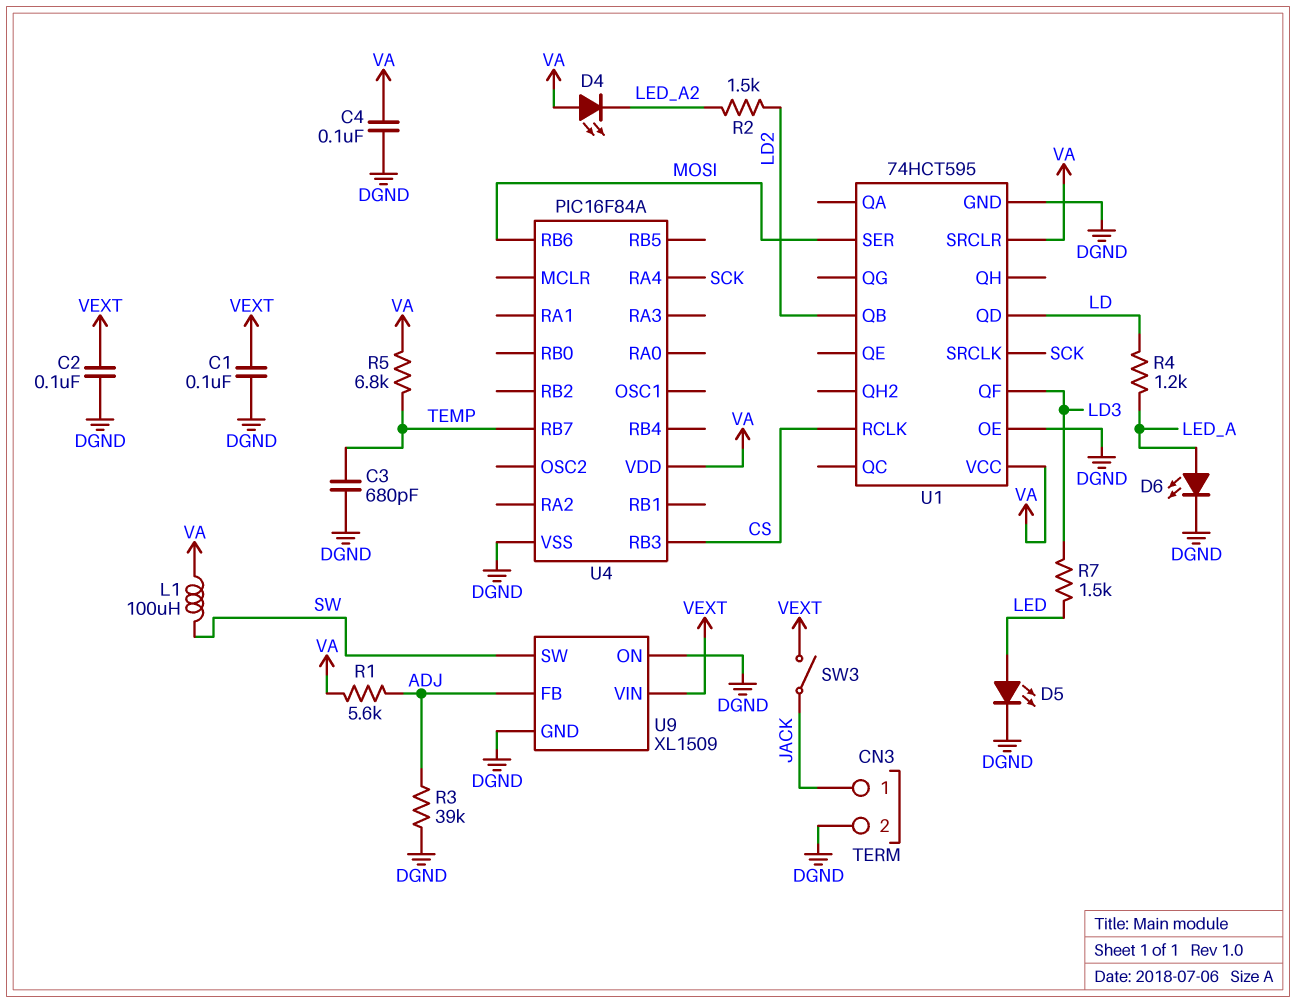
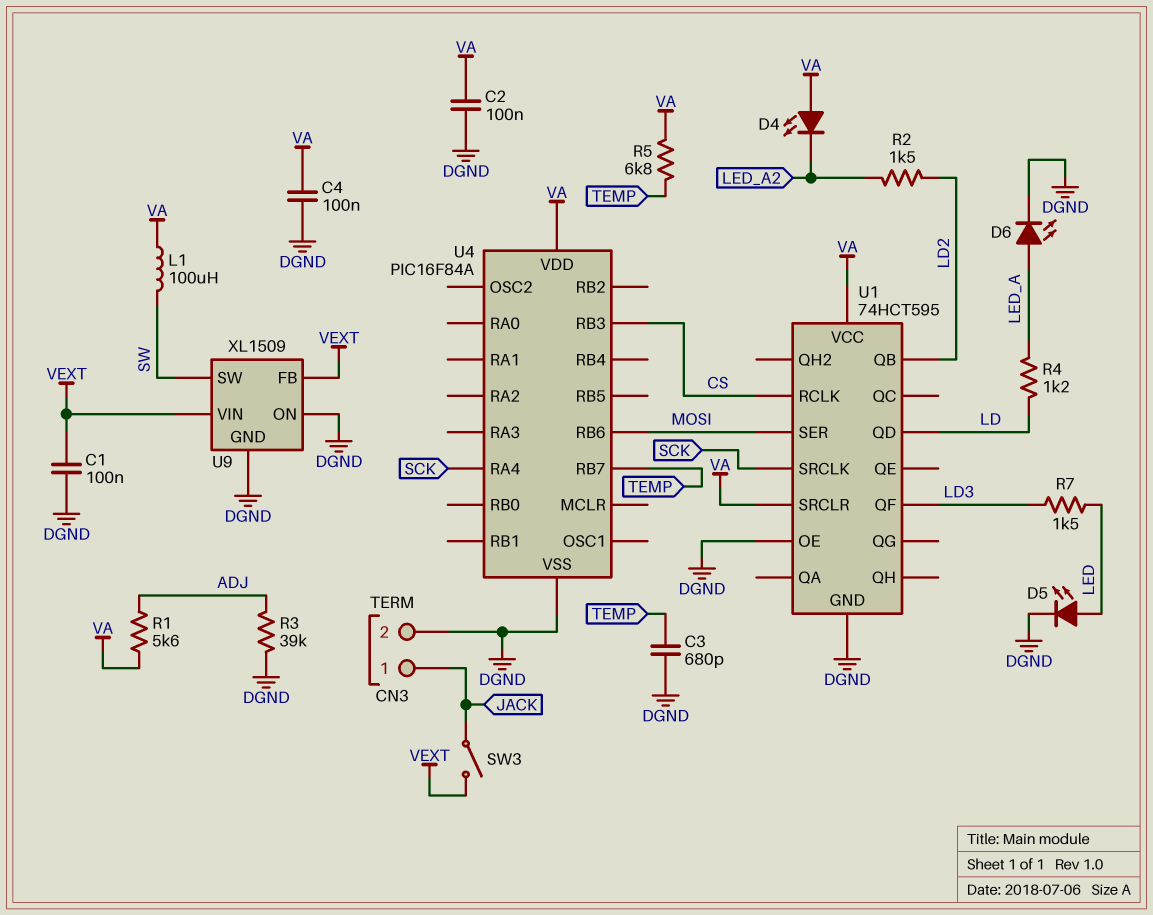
C2: 100nF (DGND, VEXT) -> 100nF (DGND, VA)
U9 pin FB: ADJ -> VEXT

